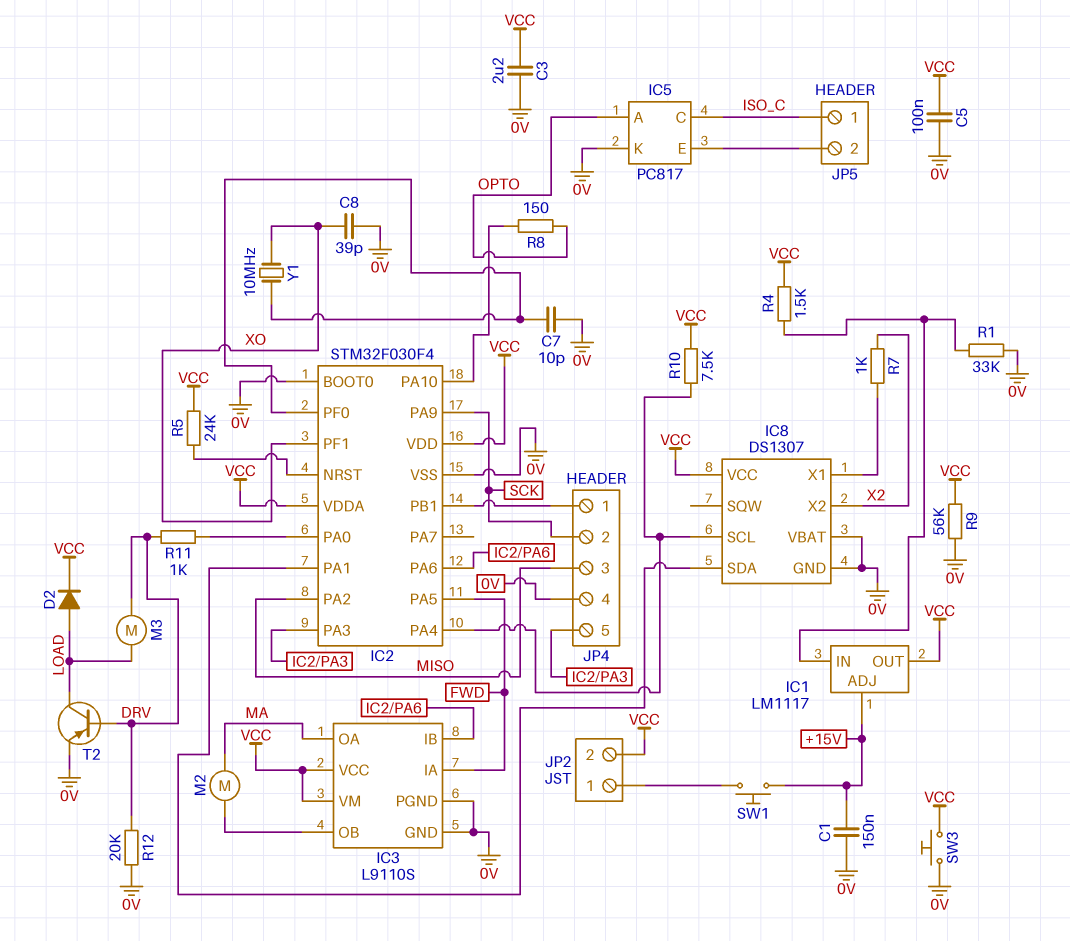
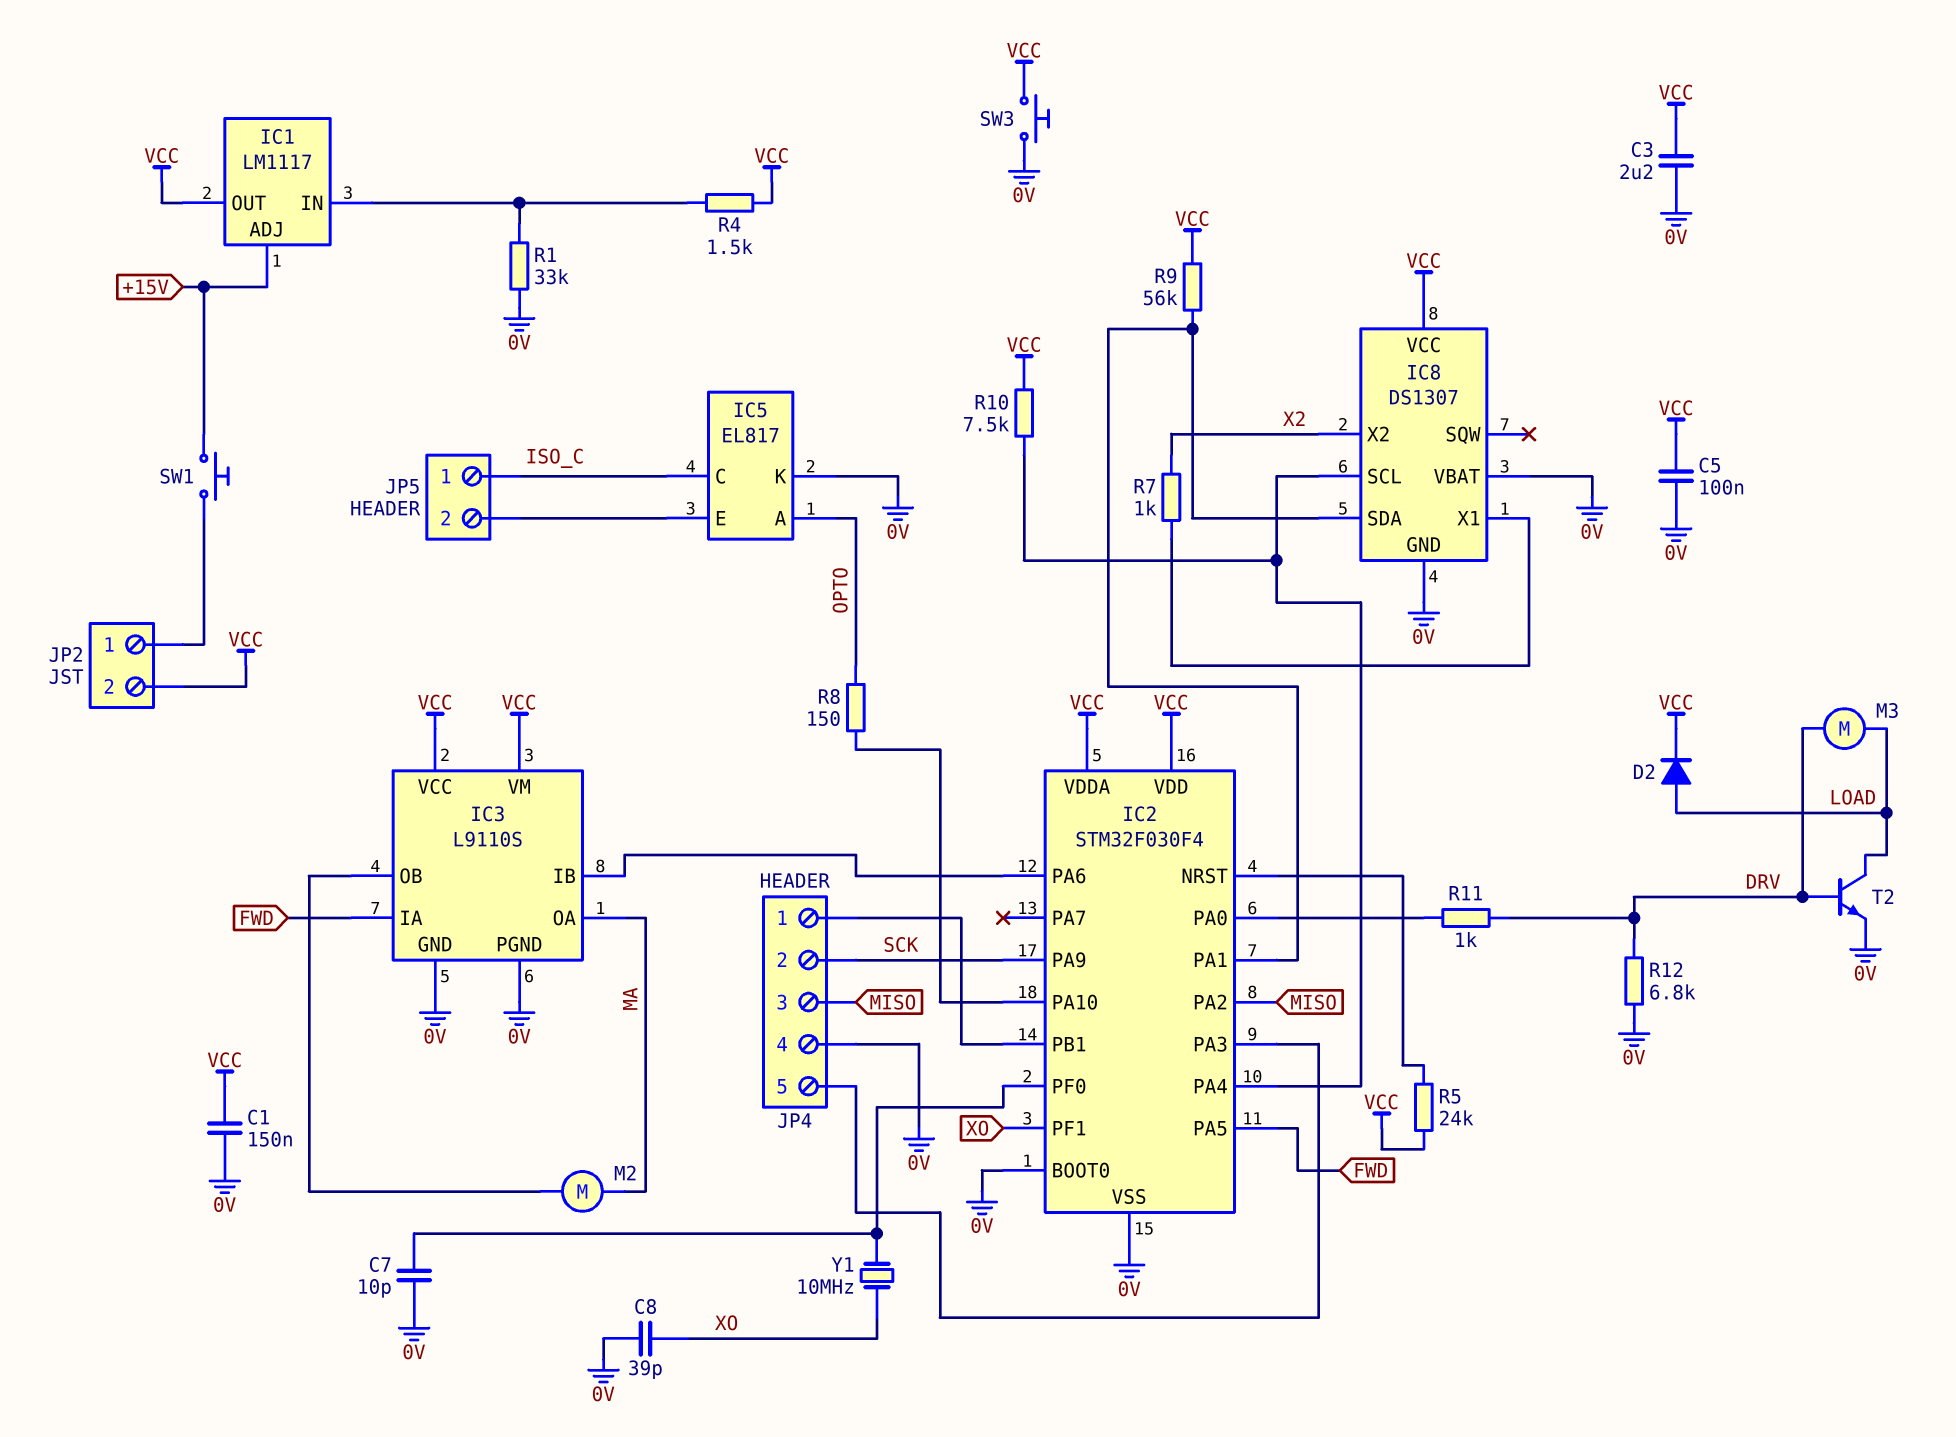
C1: 150nF (+15V, 0V) -> 150nF (0V, VCC)
IC5: PC817 -> EL817
R9: 56k (0V, VCC) -> 56k (IC2/PA1, VCC)
R12: 20k (0V, DRV) -> 6.8k (0V, DRV)
T2: PNP (B DRV, C LOAD, E 0V) -> NPN (B DRV, C LOAD, E 0V)

